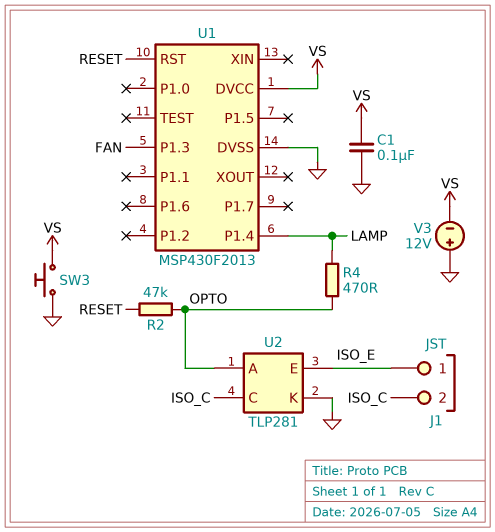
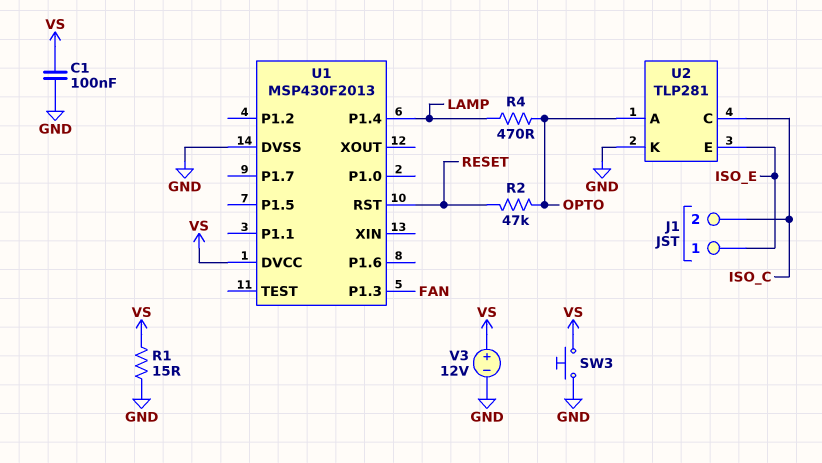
R1: none -> 15 (GND, VS)
V3: 12V (plus GND, minus VS) -> 12V (plus VS, minus GND)

